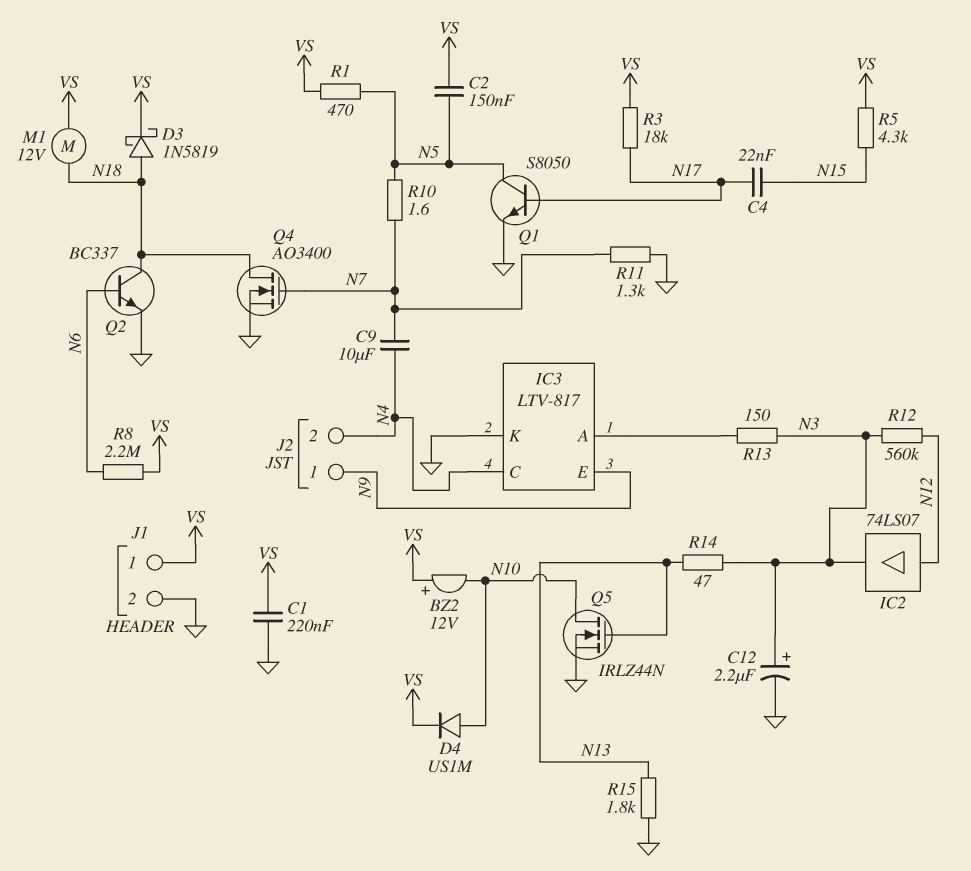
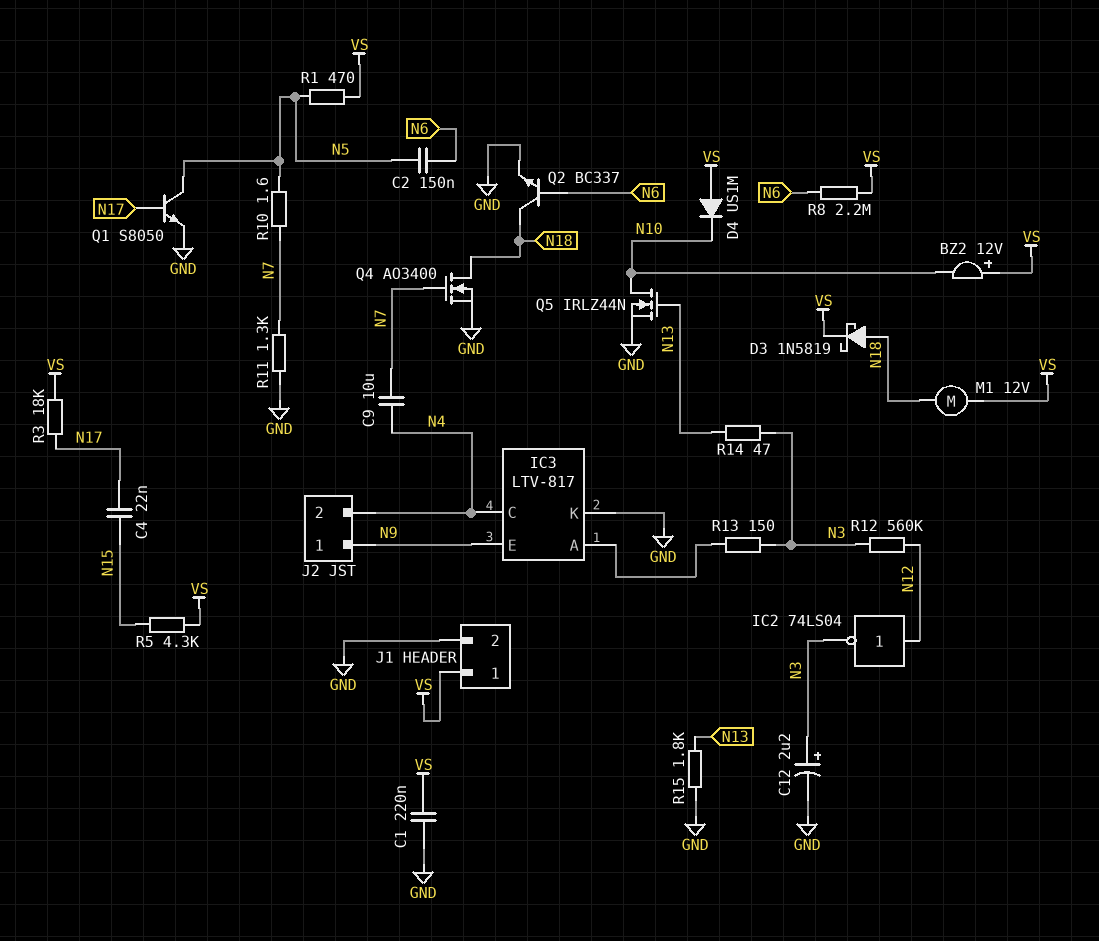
C2: 150nF (N5, VS) -> 150nF (N5, N6)
D4: diode US1M (A N10, K VS) -> diode US1M (A VS, K N10)
IC2: buffer 74LS07 (in N12, out N3) -> NOT 74LS04 (in N12, out N3)

